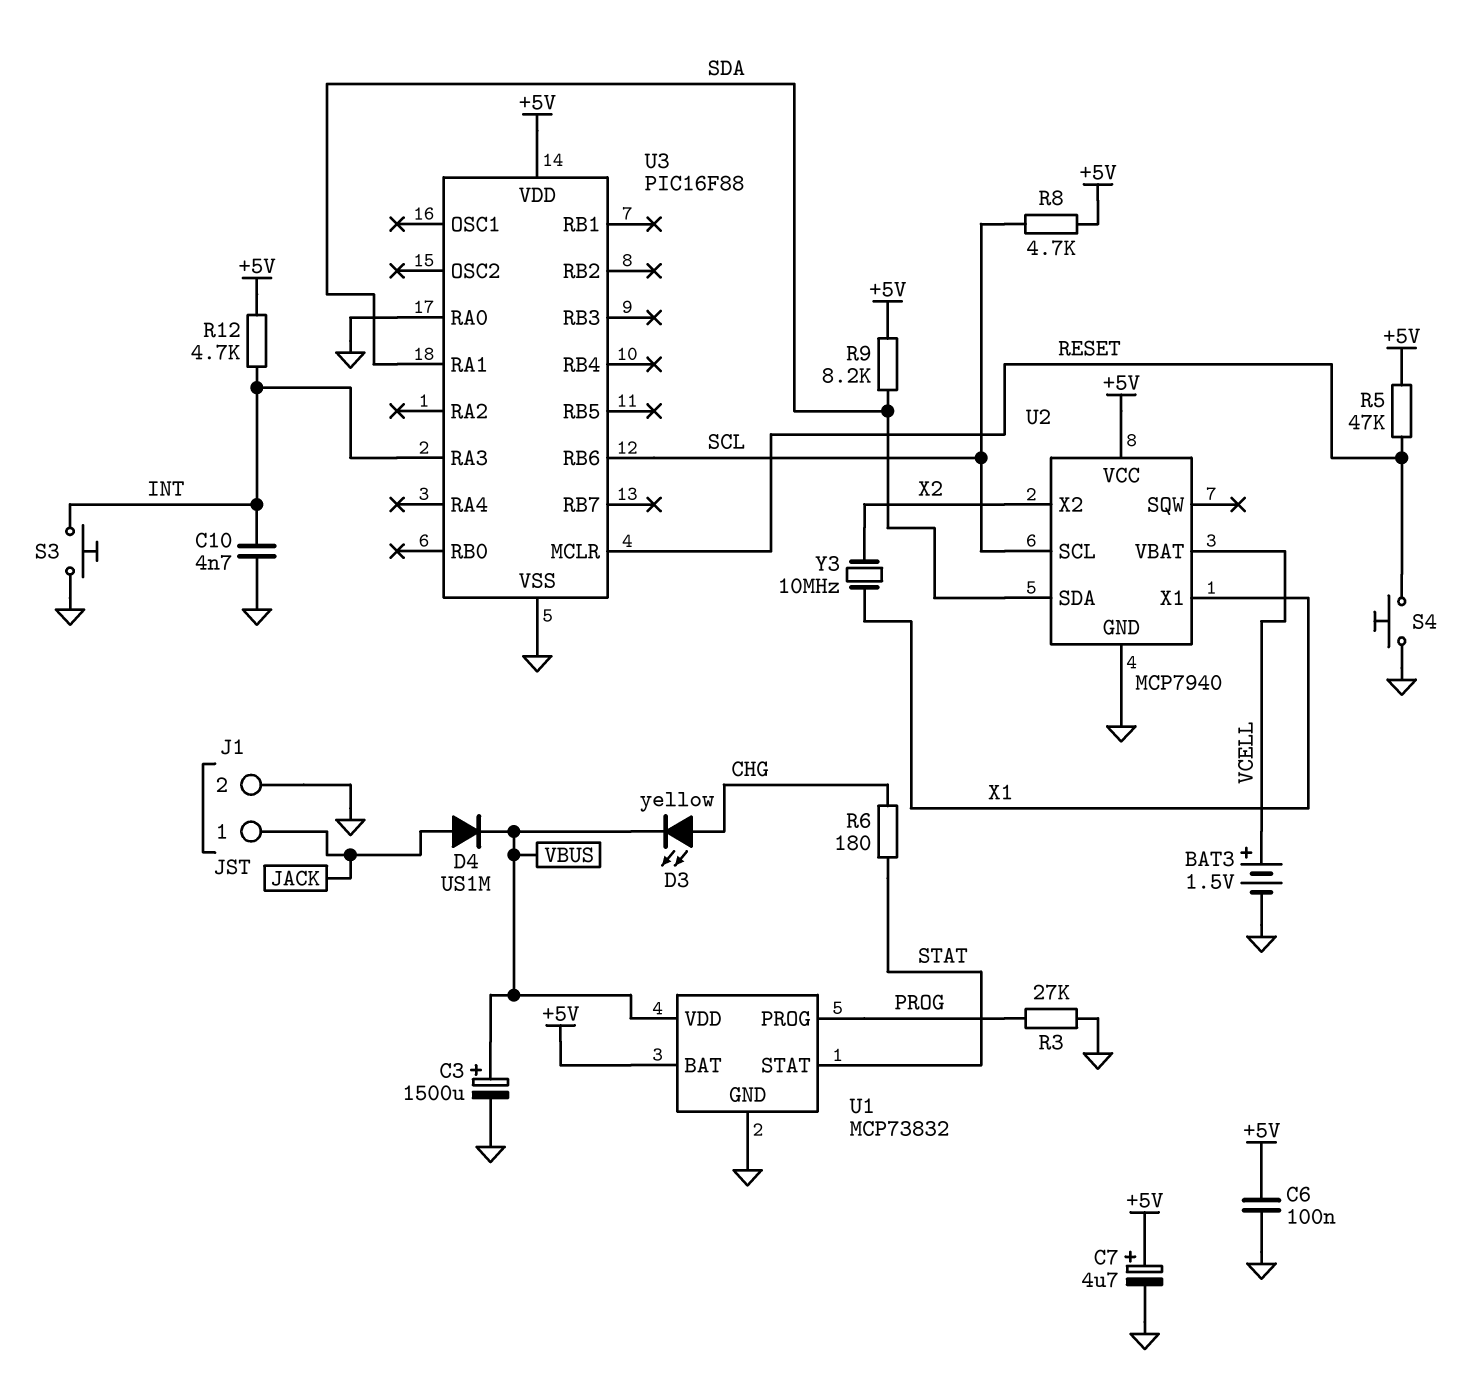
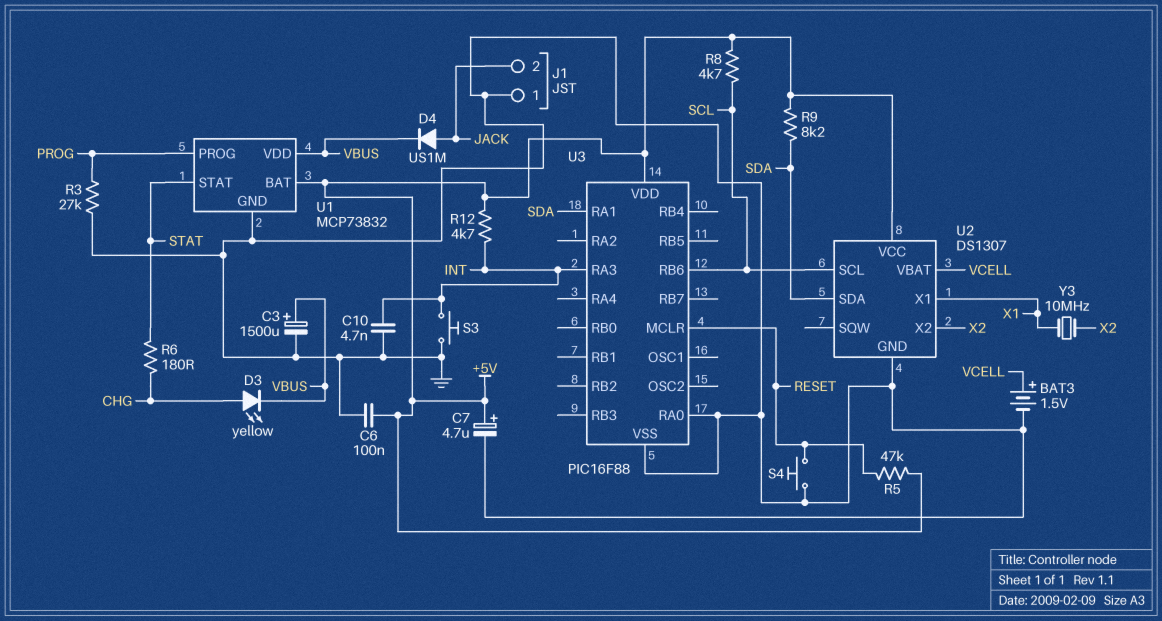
J1 pin 1: JACK -> GND
J1 pin 2: GND -> JACK
U2: MCP7940 -> DS1307

